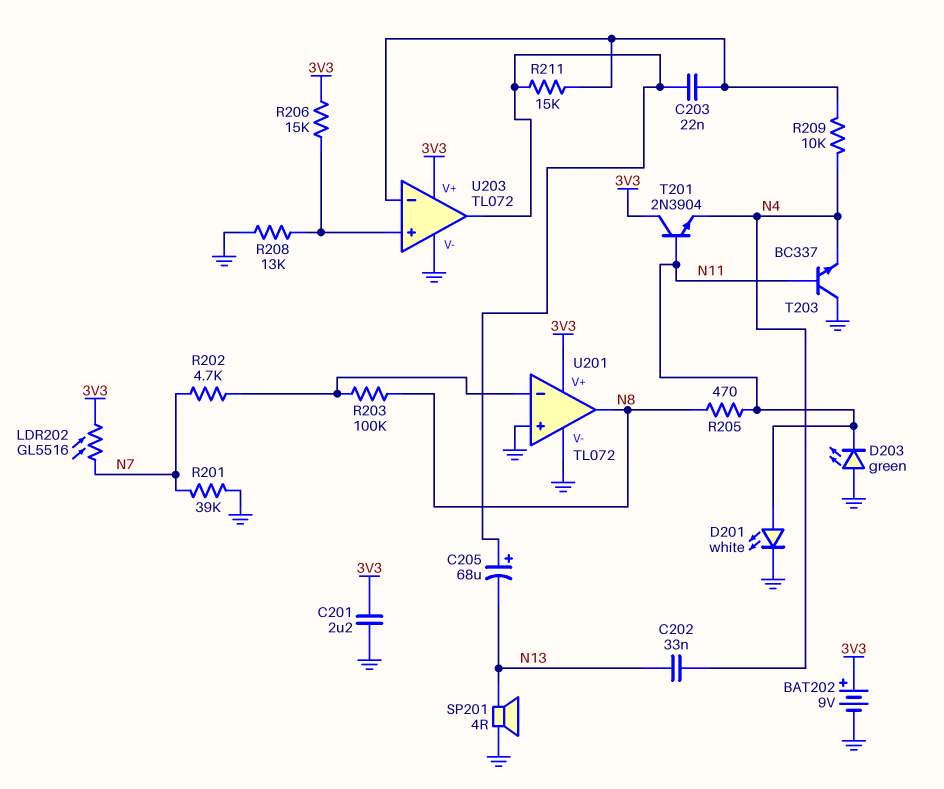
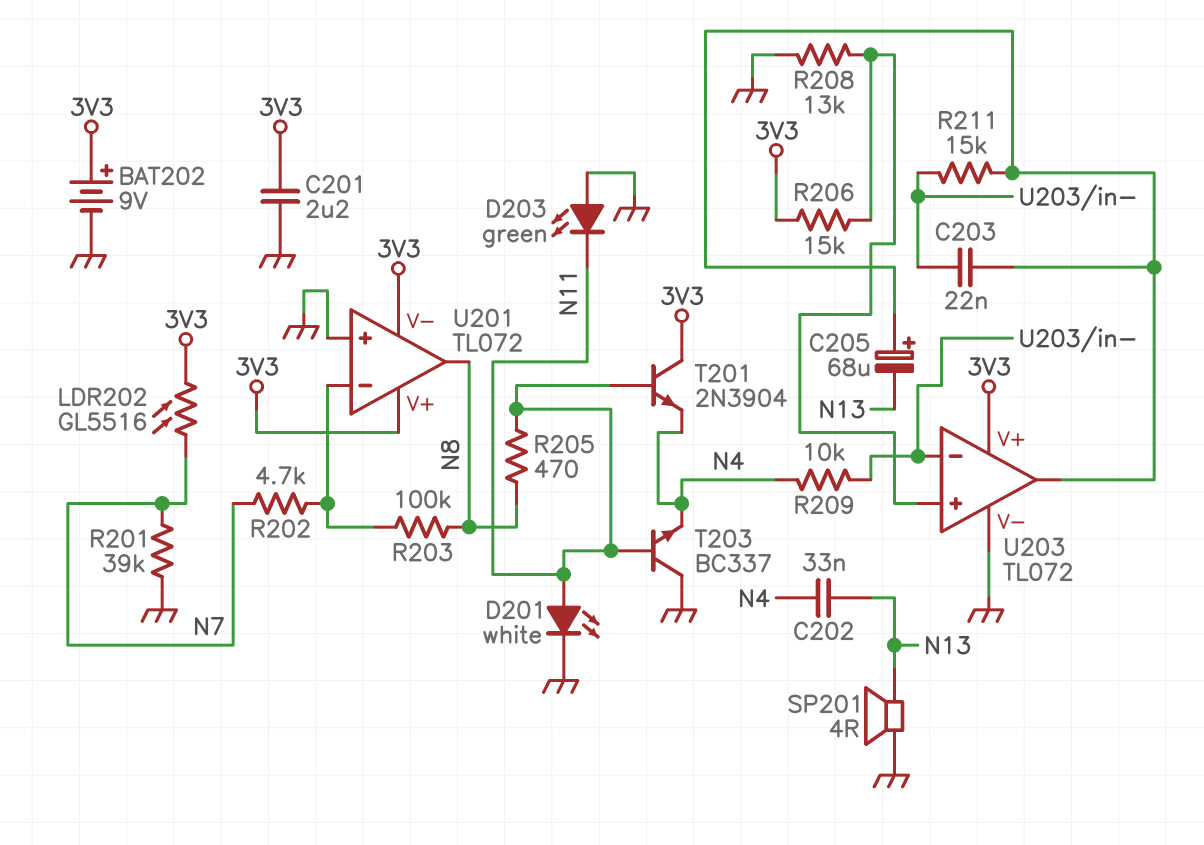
U201 pin V-: GND -> 3V3

